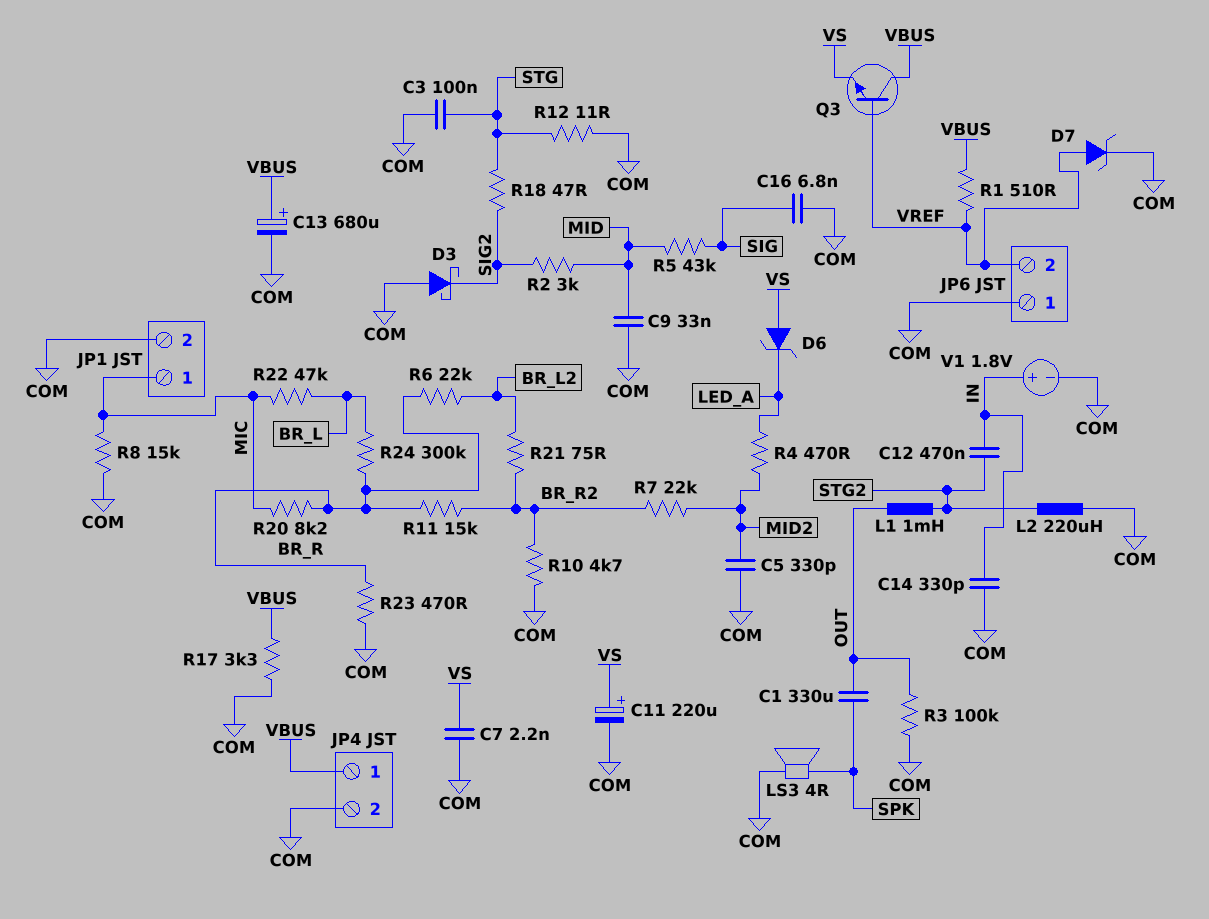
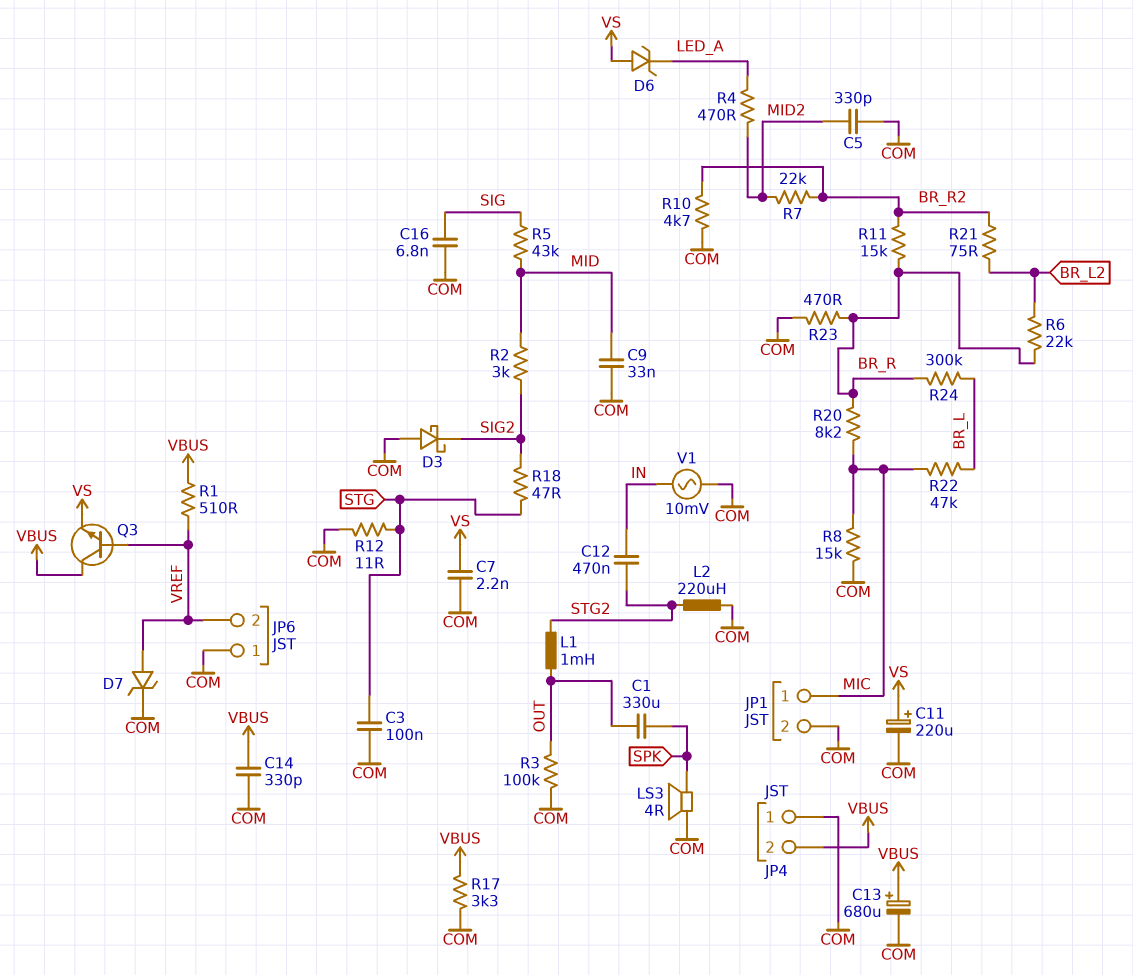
C14: 330pF (COM, IN) -> 330pF (COM, VBUS)
JP4 pin 1: VBUS -> COM
JP4 pin 2: COM -> VBUS
V1: 1.8V (plus IN, minus COM) -> AC 10mV (COM, IN)

